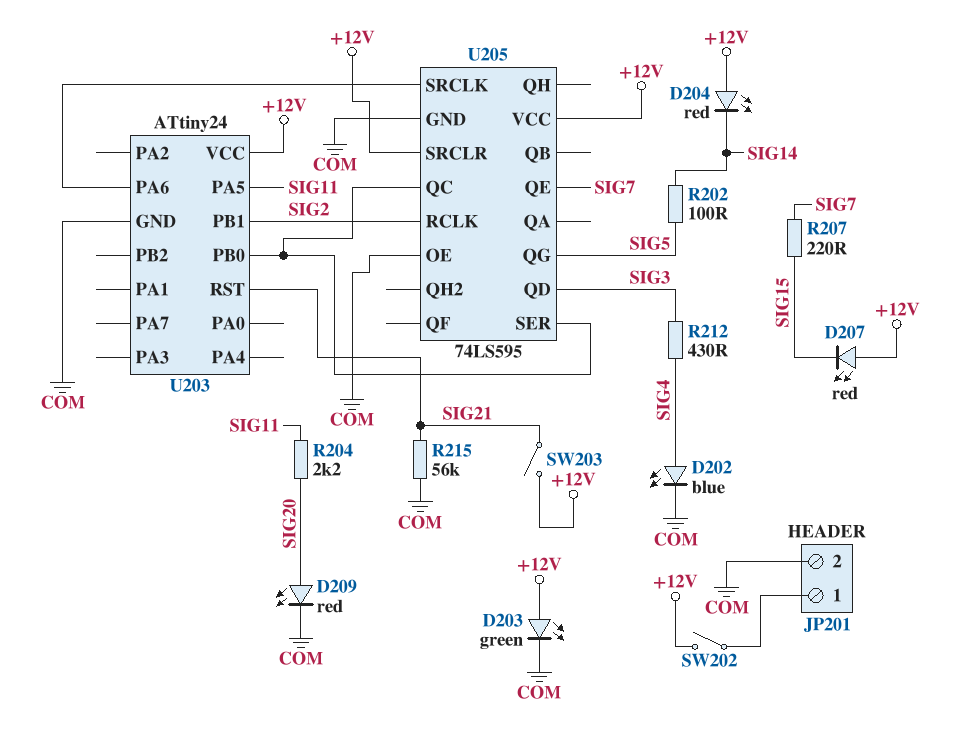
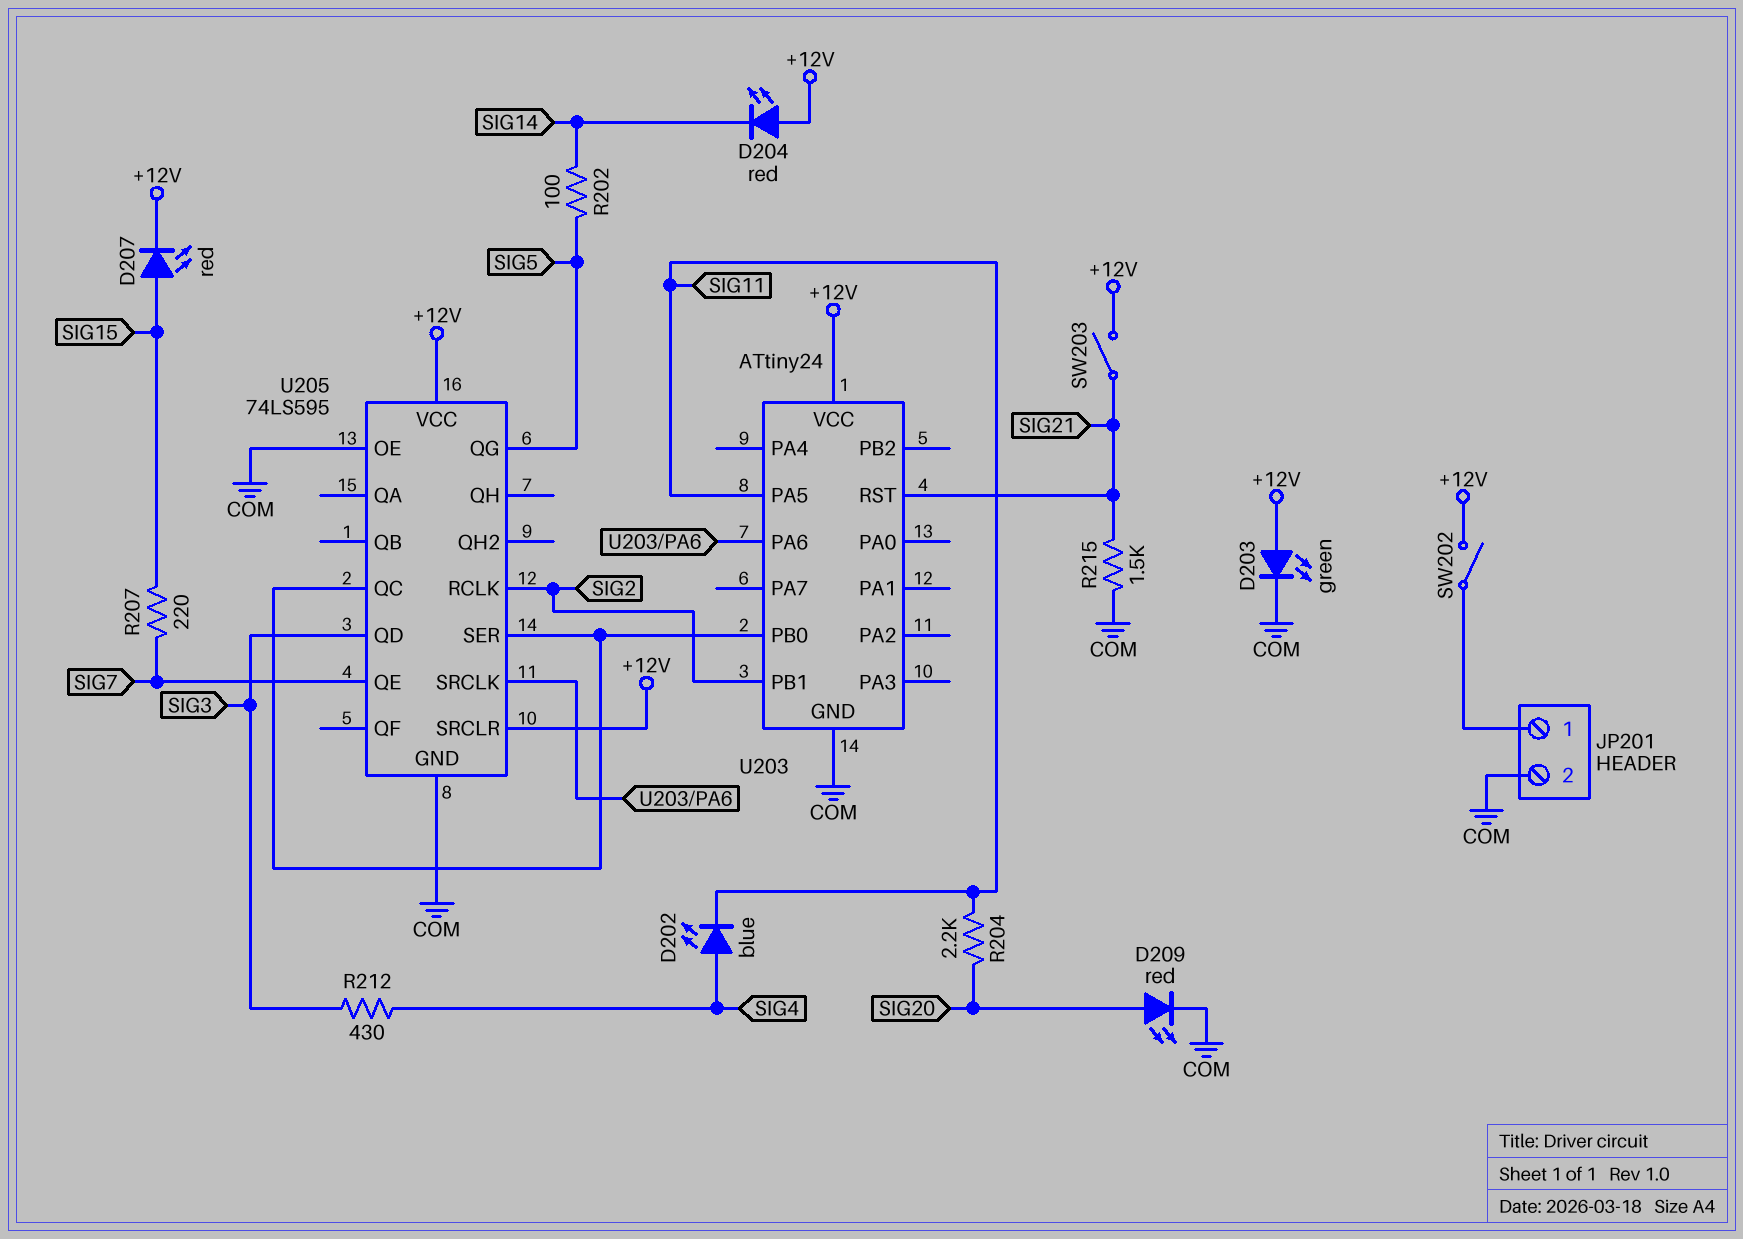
D202: LED blue (A SIG4, K COM) -> LED blue (A SIG4, K SIG11)
D207: LED red (A +12V, K SIG15) -> LED red (A SIG15, K +12V)
R215: 56k (COM, SIG21) -> 1.5k (COM, SIG21)

